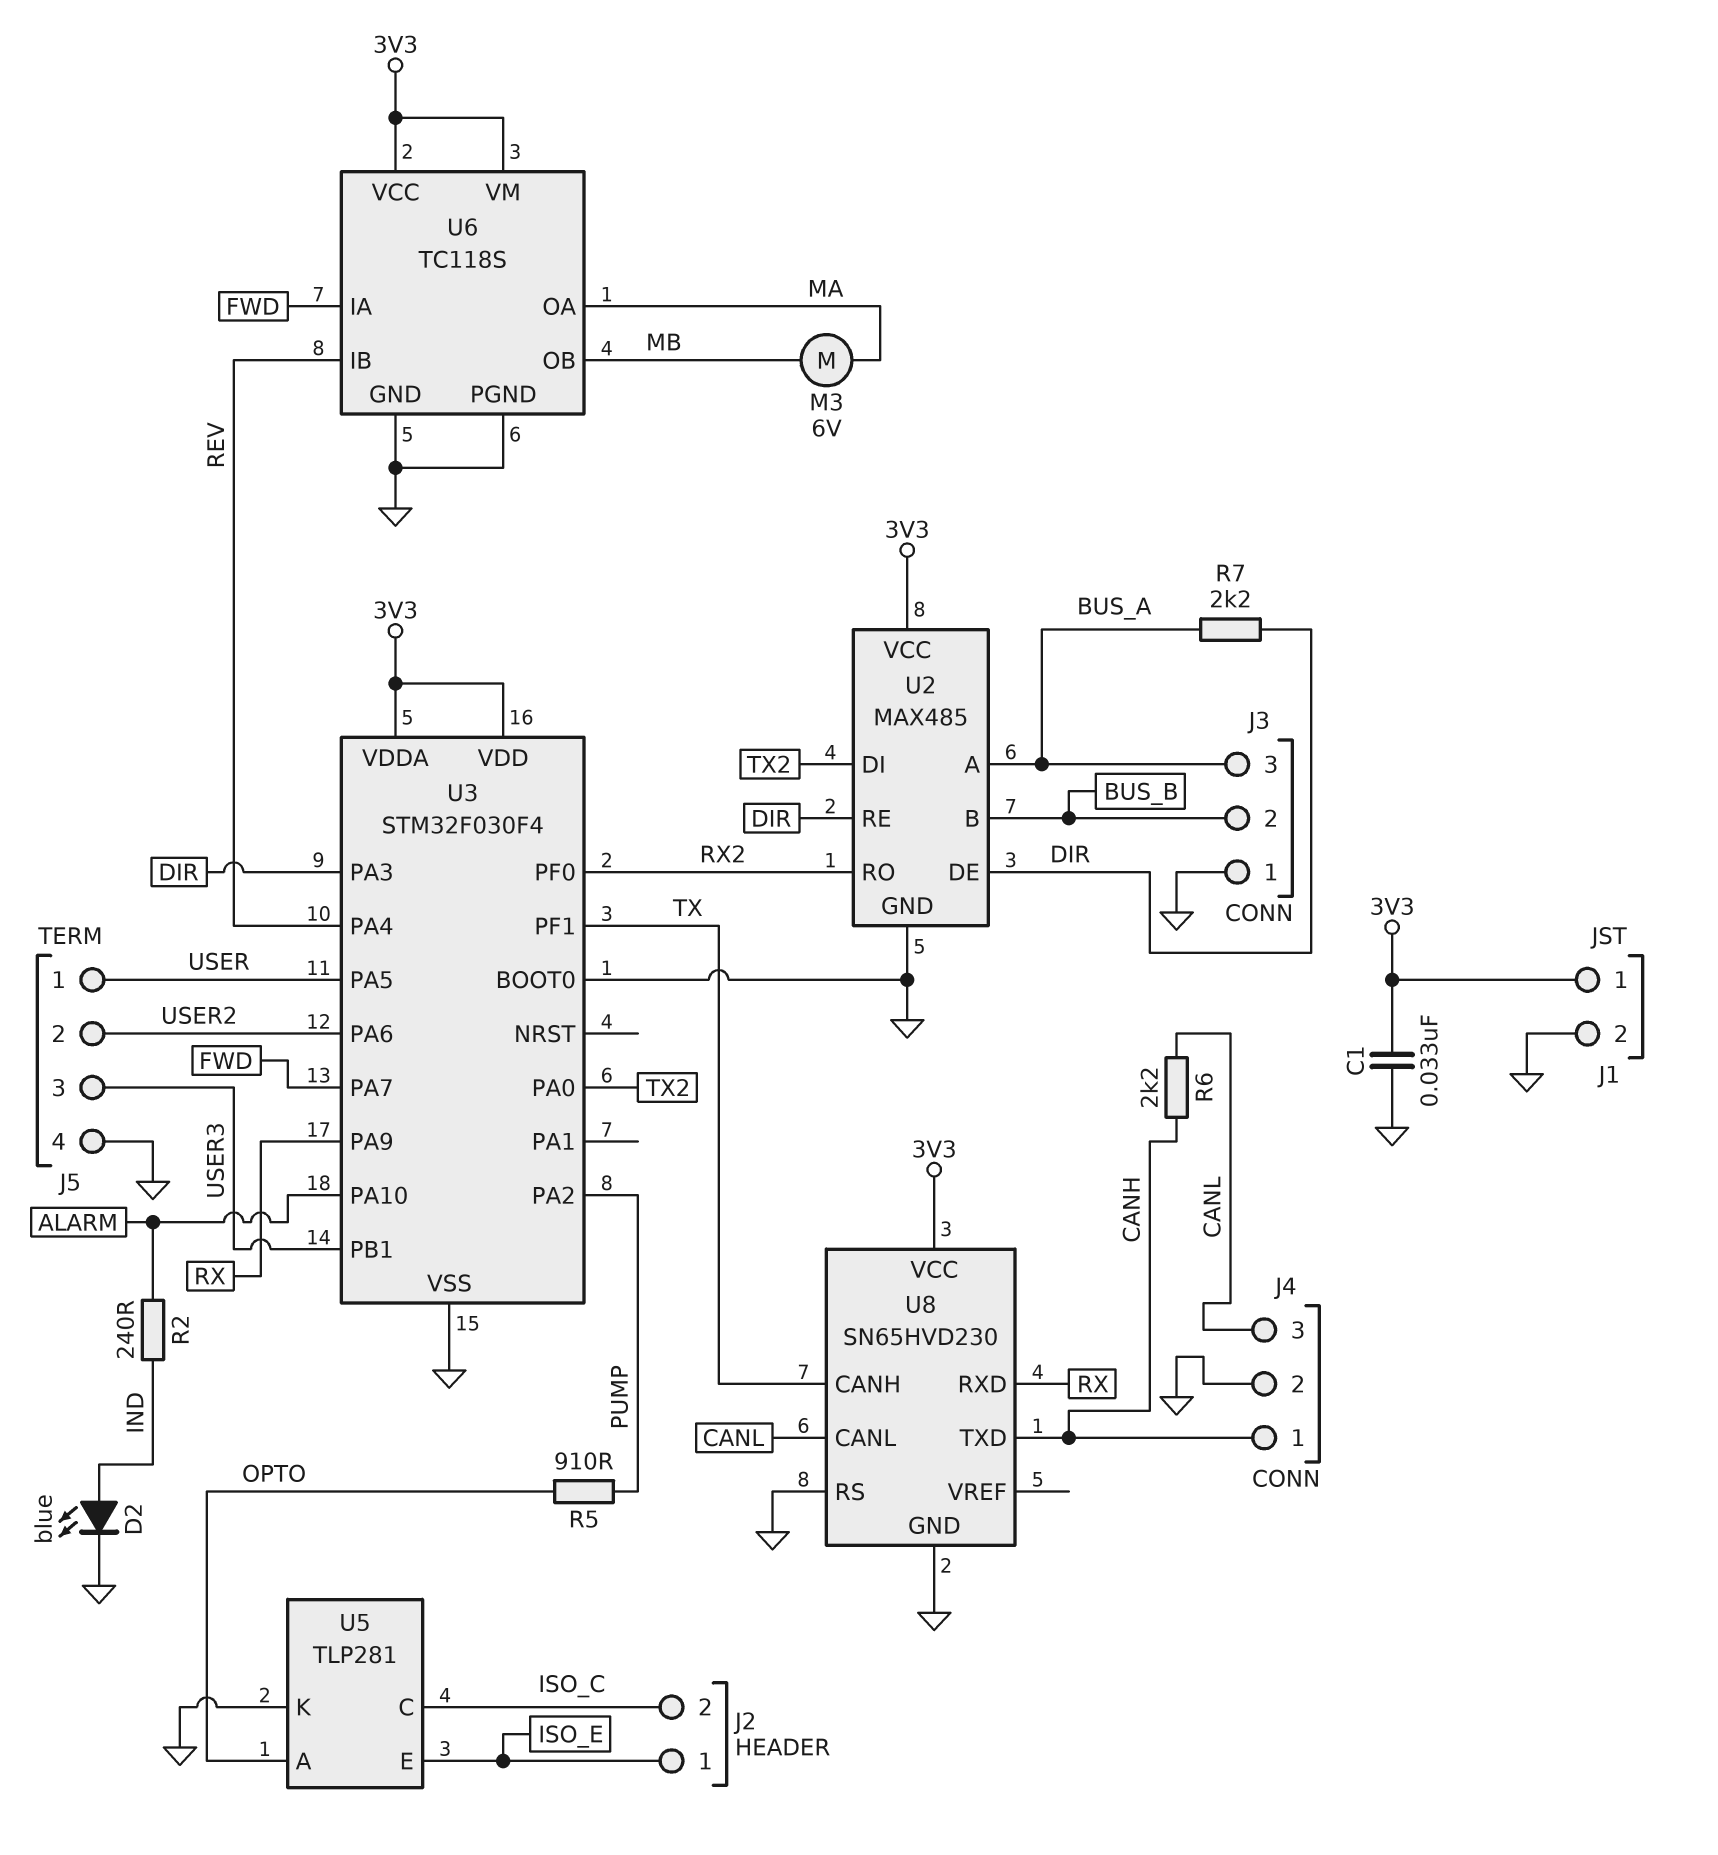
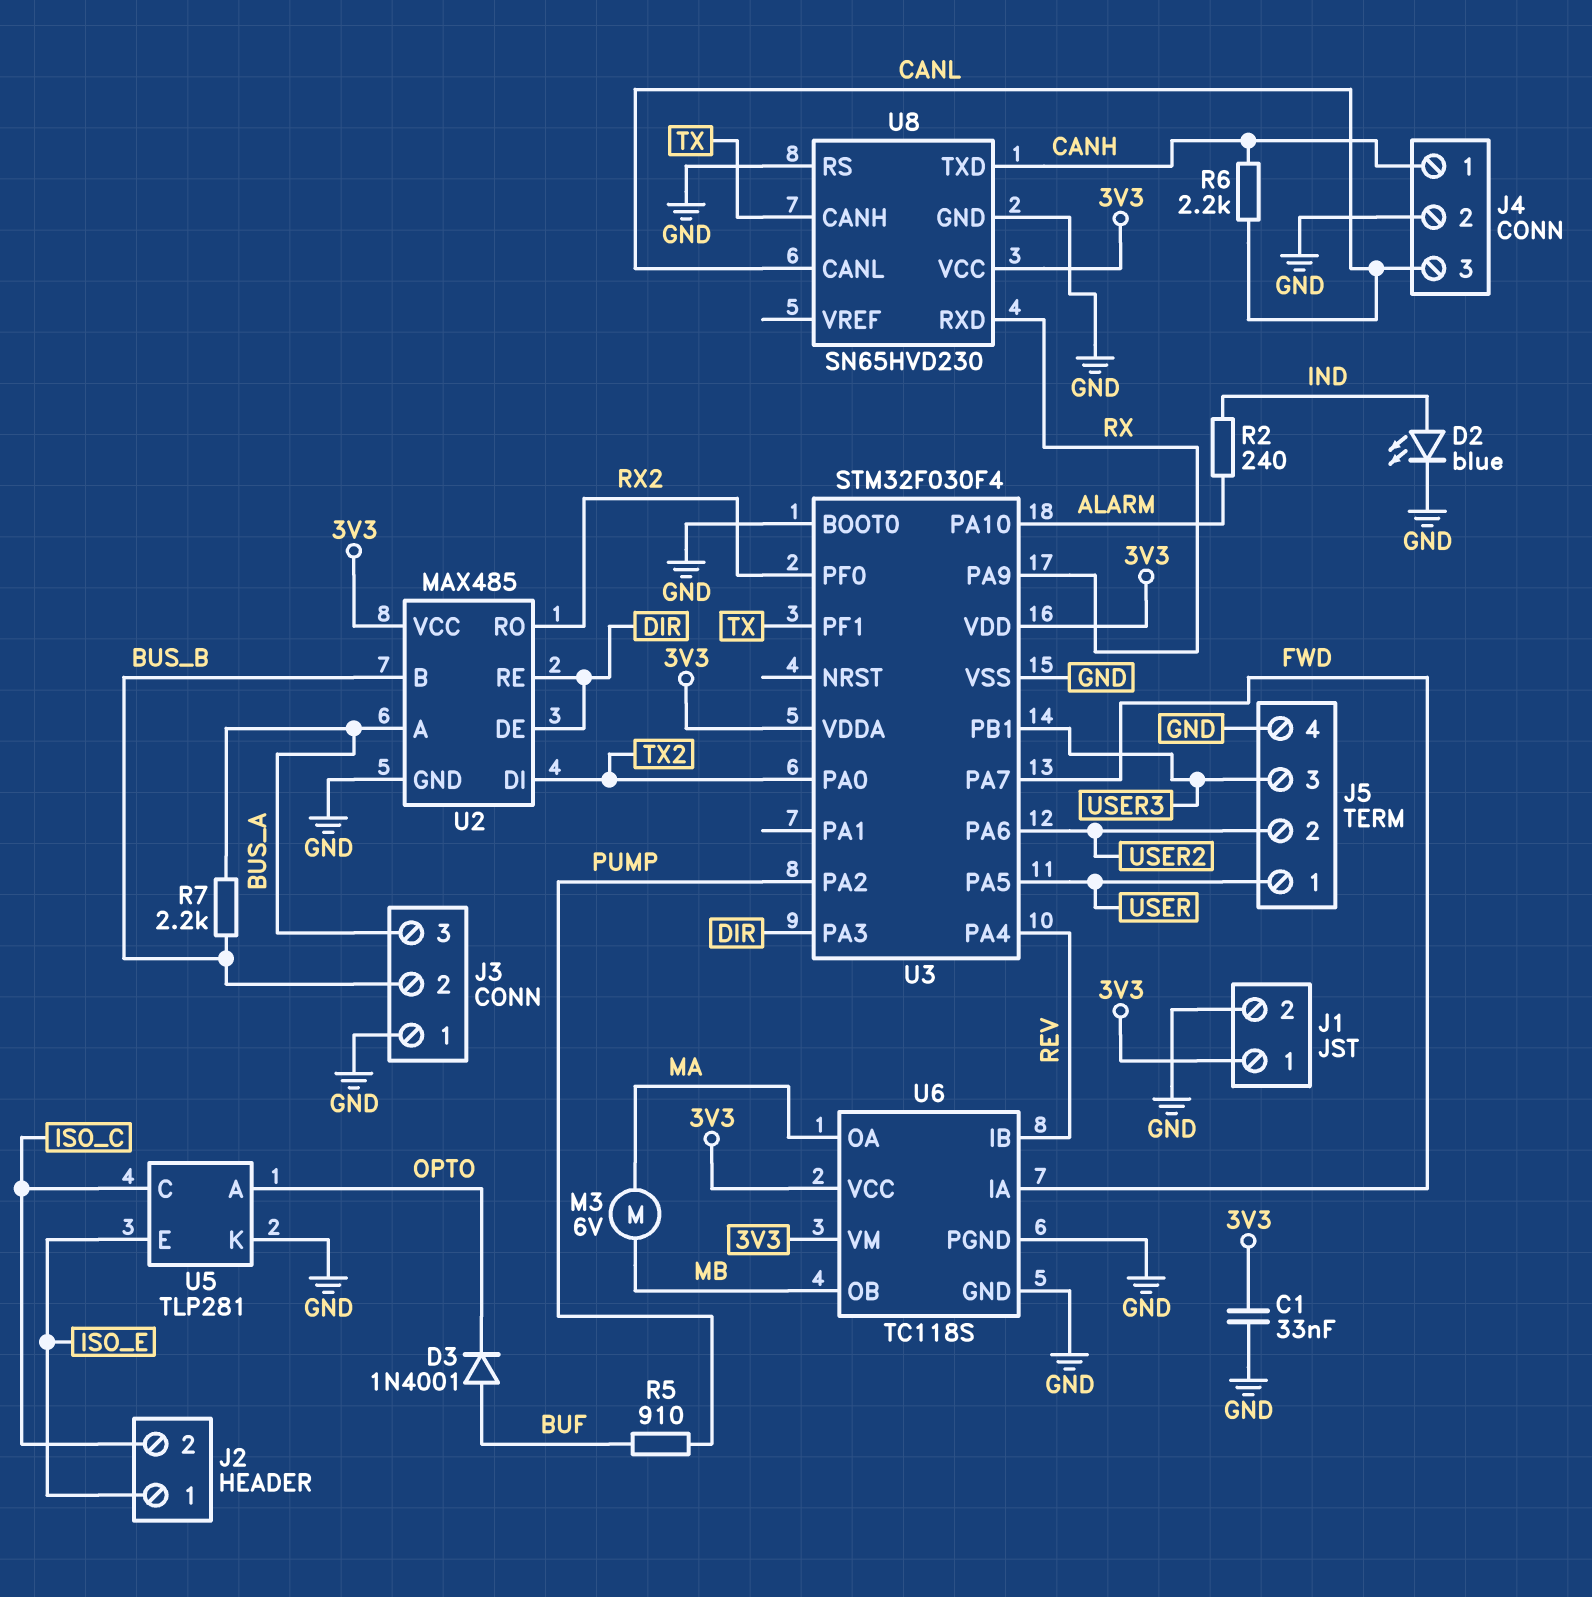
D3: none -> diode 1N4001 (A BUF, K OPTO)
R5: 910 (OPTO, PUMP) -> 910 (BUF, PUMP)
R7: 2.2k (BUS_A, DIR) -> 2.2k (BUS_A, BUS_B)

